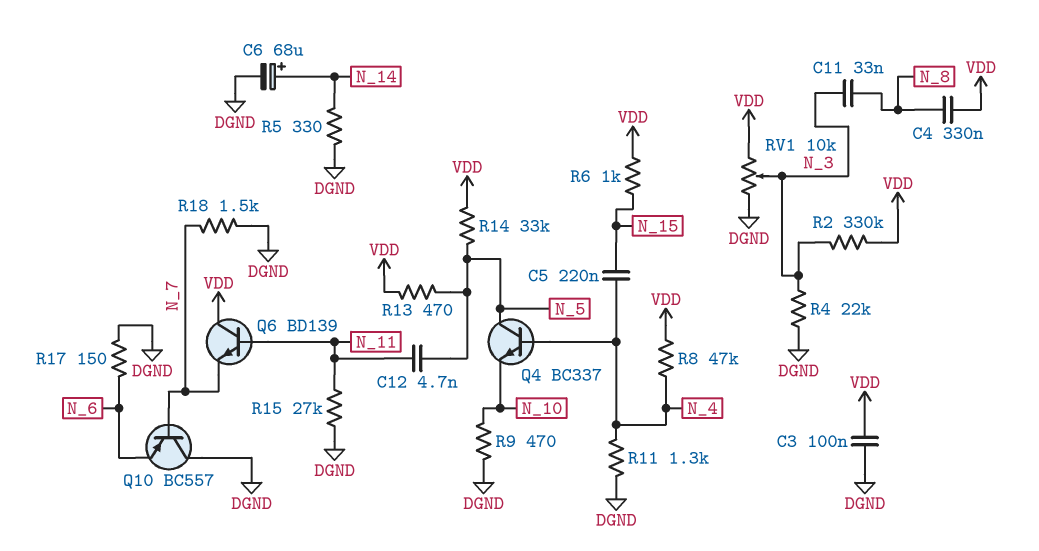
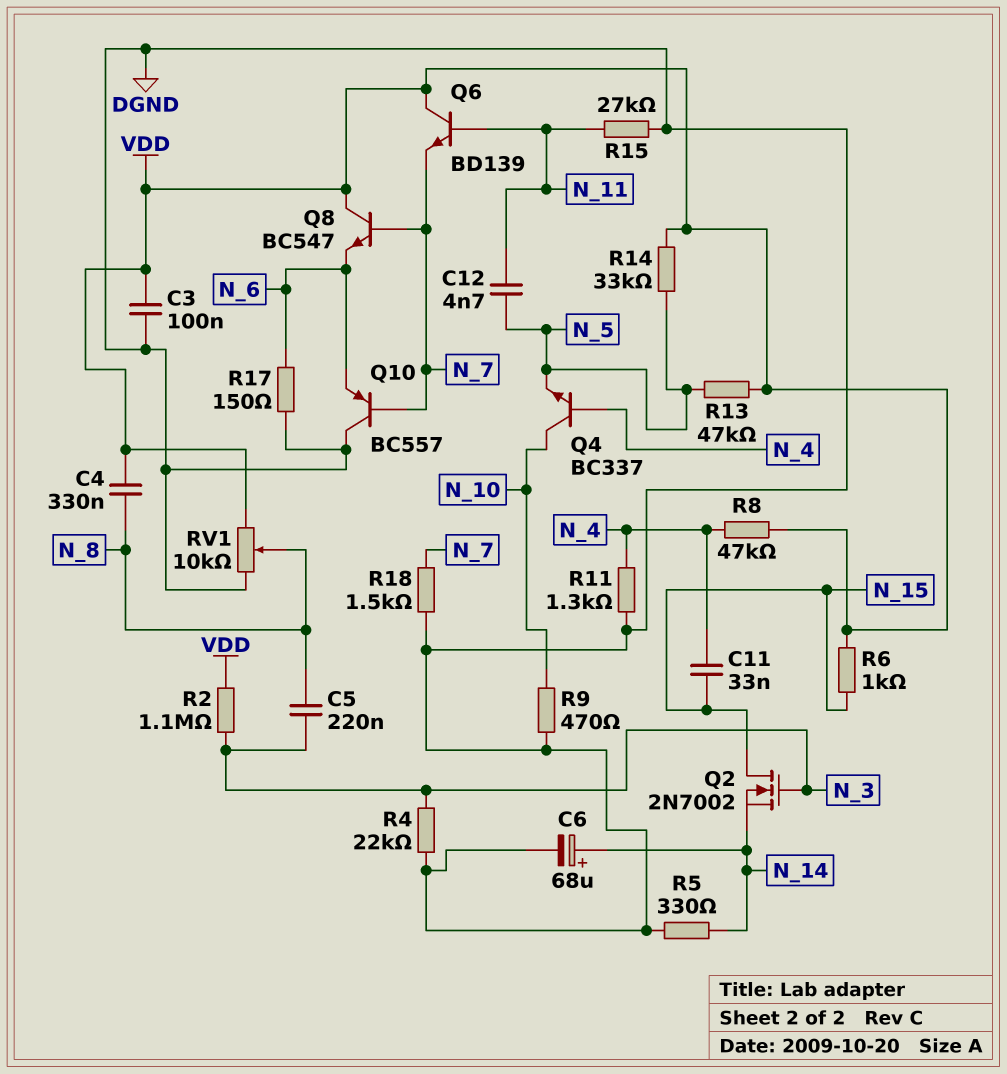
C5: 220nF (N_4, N_15) -> 220nF (N_3, N_8)
C11: 33nF (N_3, N_8) -> 33nF (N_4, N_15)
Q2: none -> NMOS 2N7002 (G N_3, D N_15, S N_14)
Q4: NPN BC337 (B N_4, C N_5, E N_10) -> NPN BC337 (B N_4, C N_10, E N_5)
Q8: none -> NPN BC547 (B N_7, C VDD, E N_6)
R2: 330k (N_3, VDD) -> 1.1M (N_3, VDD)
R13: 470 (N_5, VDD) -> 47k (N_5, VDD)
RV1: 10k (DGND, VDD, wiper N_3) -> 10k (DGND, VDD, wiper N_8)

